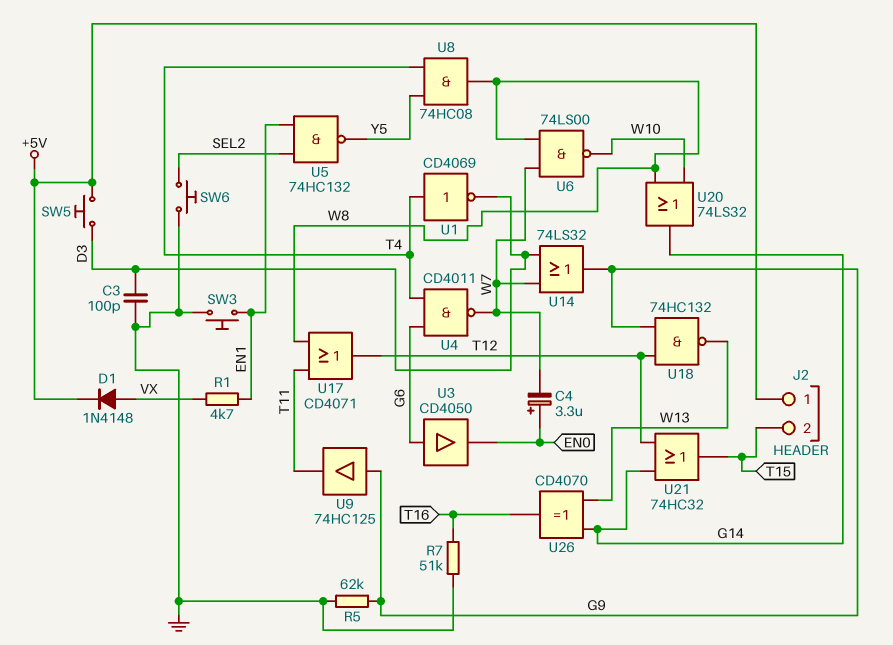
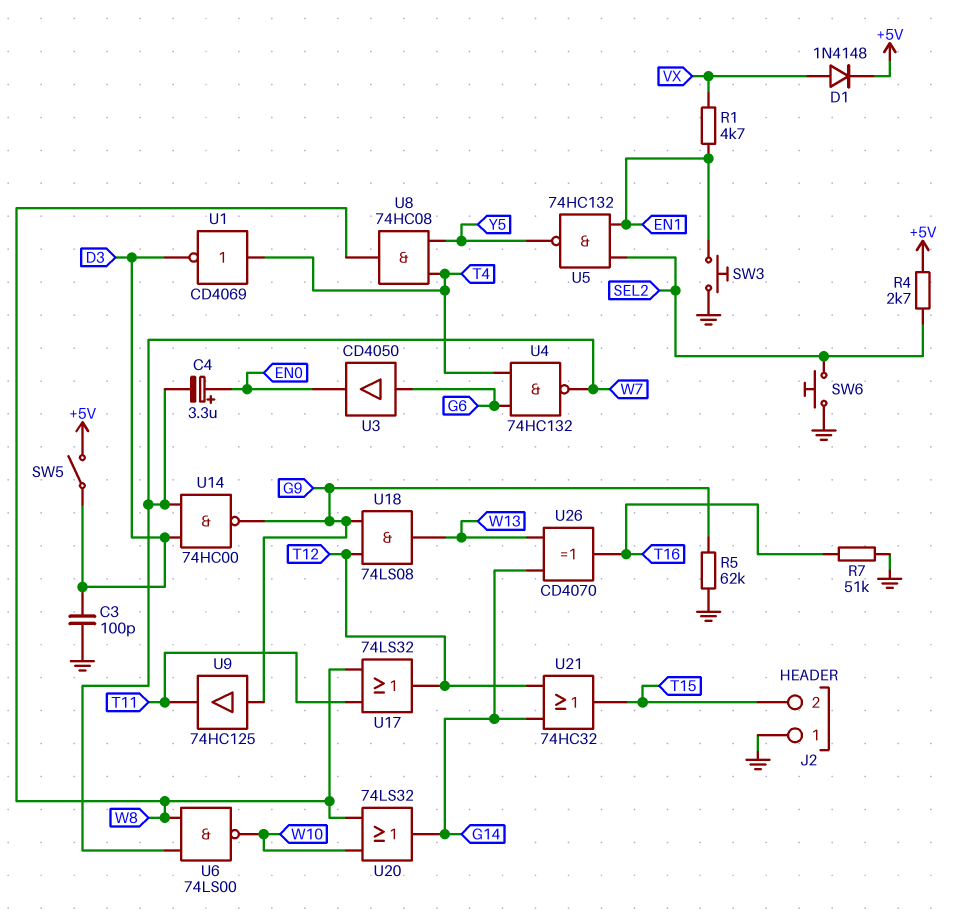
J2 pin 1: +5V -> GND
R4: none -> 2.7k (+5V, SEL2)
SW5: button (+5V, D3) -> switch (+5V, D3)
U4: NAND CD4011 (in G6, in T4, out W7) -> NAND 74HC132 (in G6, in T4, out W7)
U14: OR 74LS32 (in D3, in W7, out G9) -> NAND 74HC00 (in D3, in W7, out G9)
U17: OR CD4071 (in T11, in W8, out T12) -> OR 74LS32 (in T11, in W8, out T12)
U18: NAND 74HC132 (in G9, in T12, out W13) -> AND 74LS08 (in G9, in T12, out W13)

